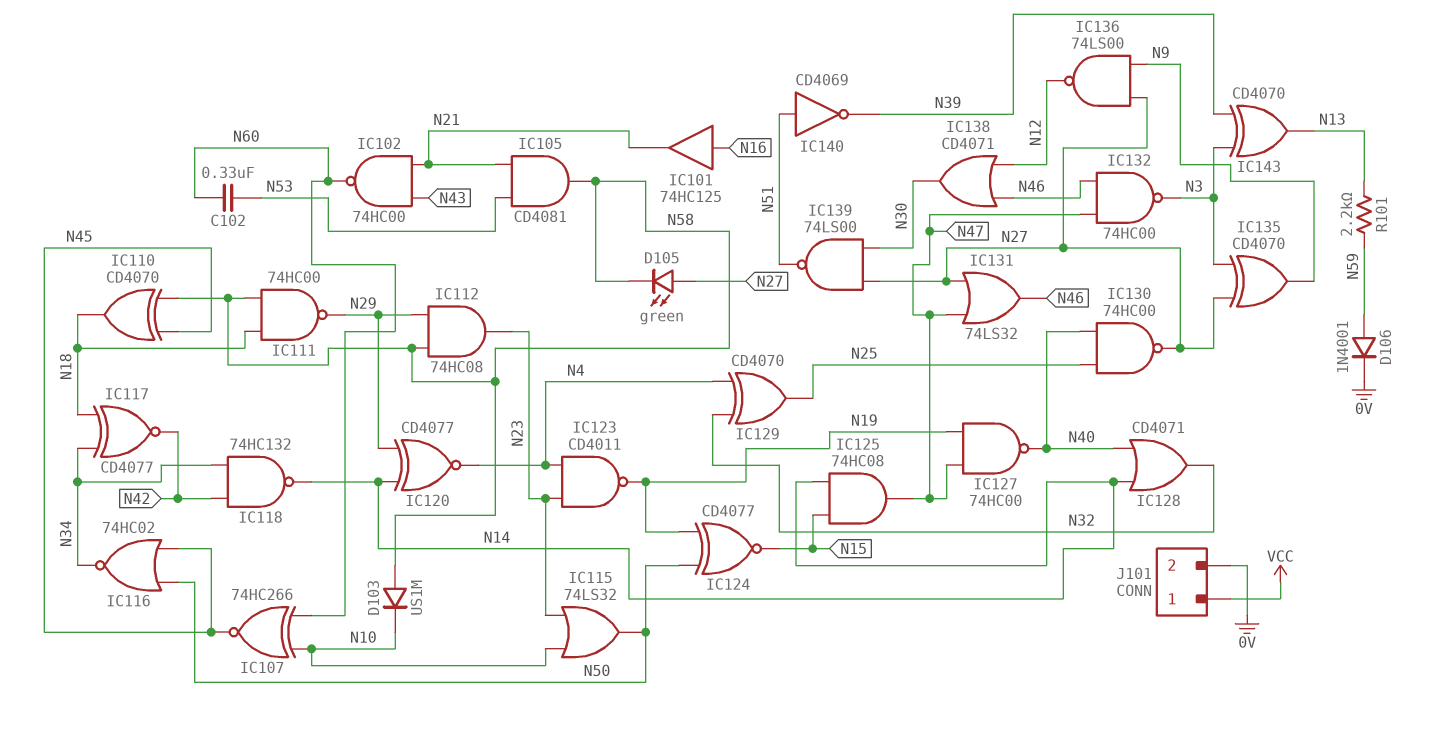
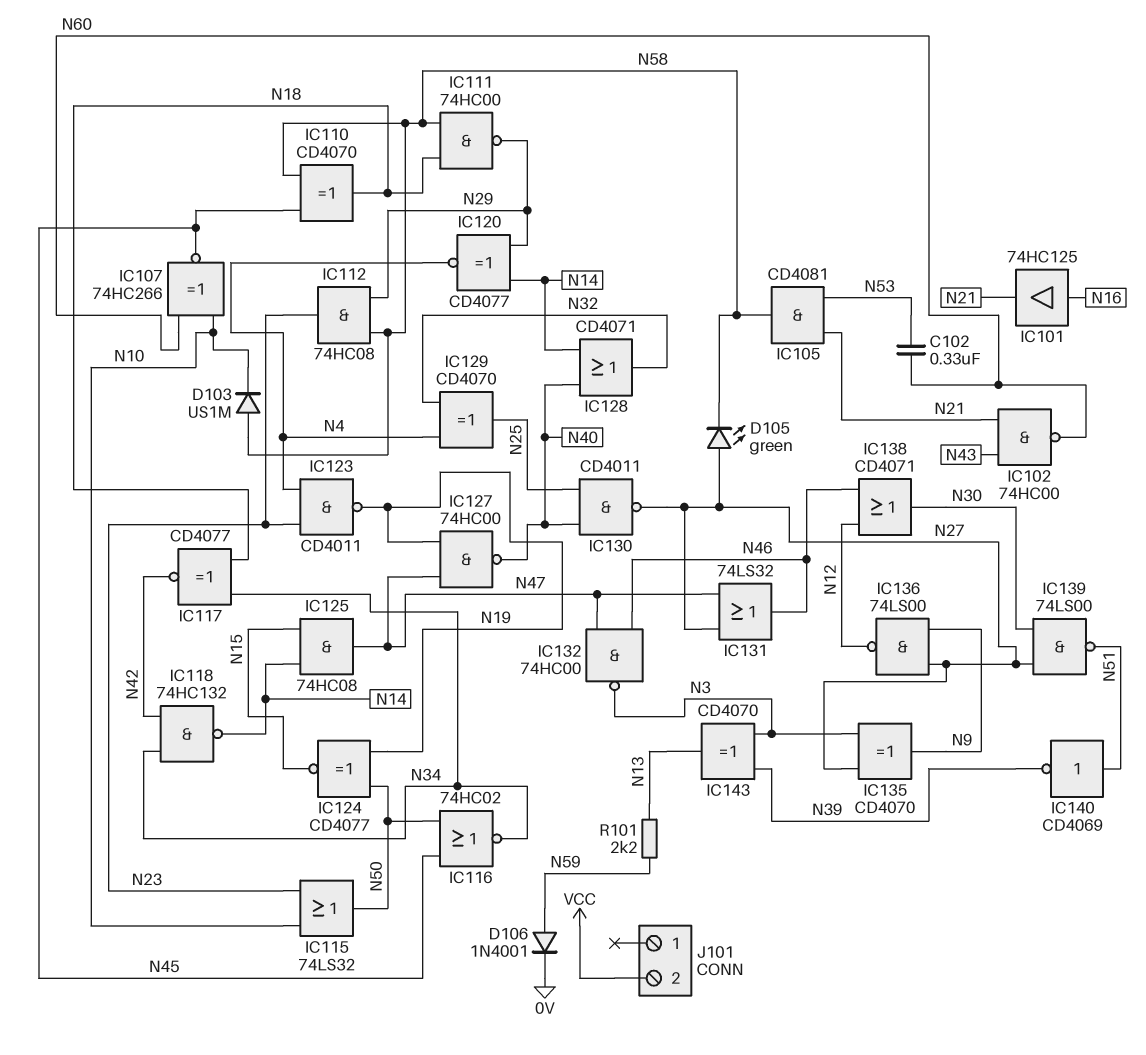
IC130: NAND 74HC00 (in N25, in N40, out N27) -> NAND CD4011 (in N25, in N40, out N27)
J101 pin 1: VCC -> none
J101 pin 2: 0V -> VCC

